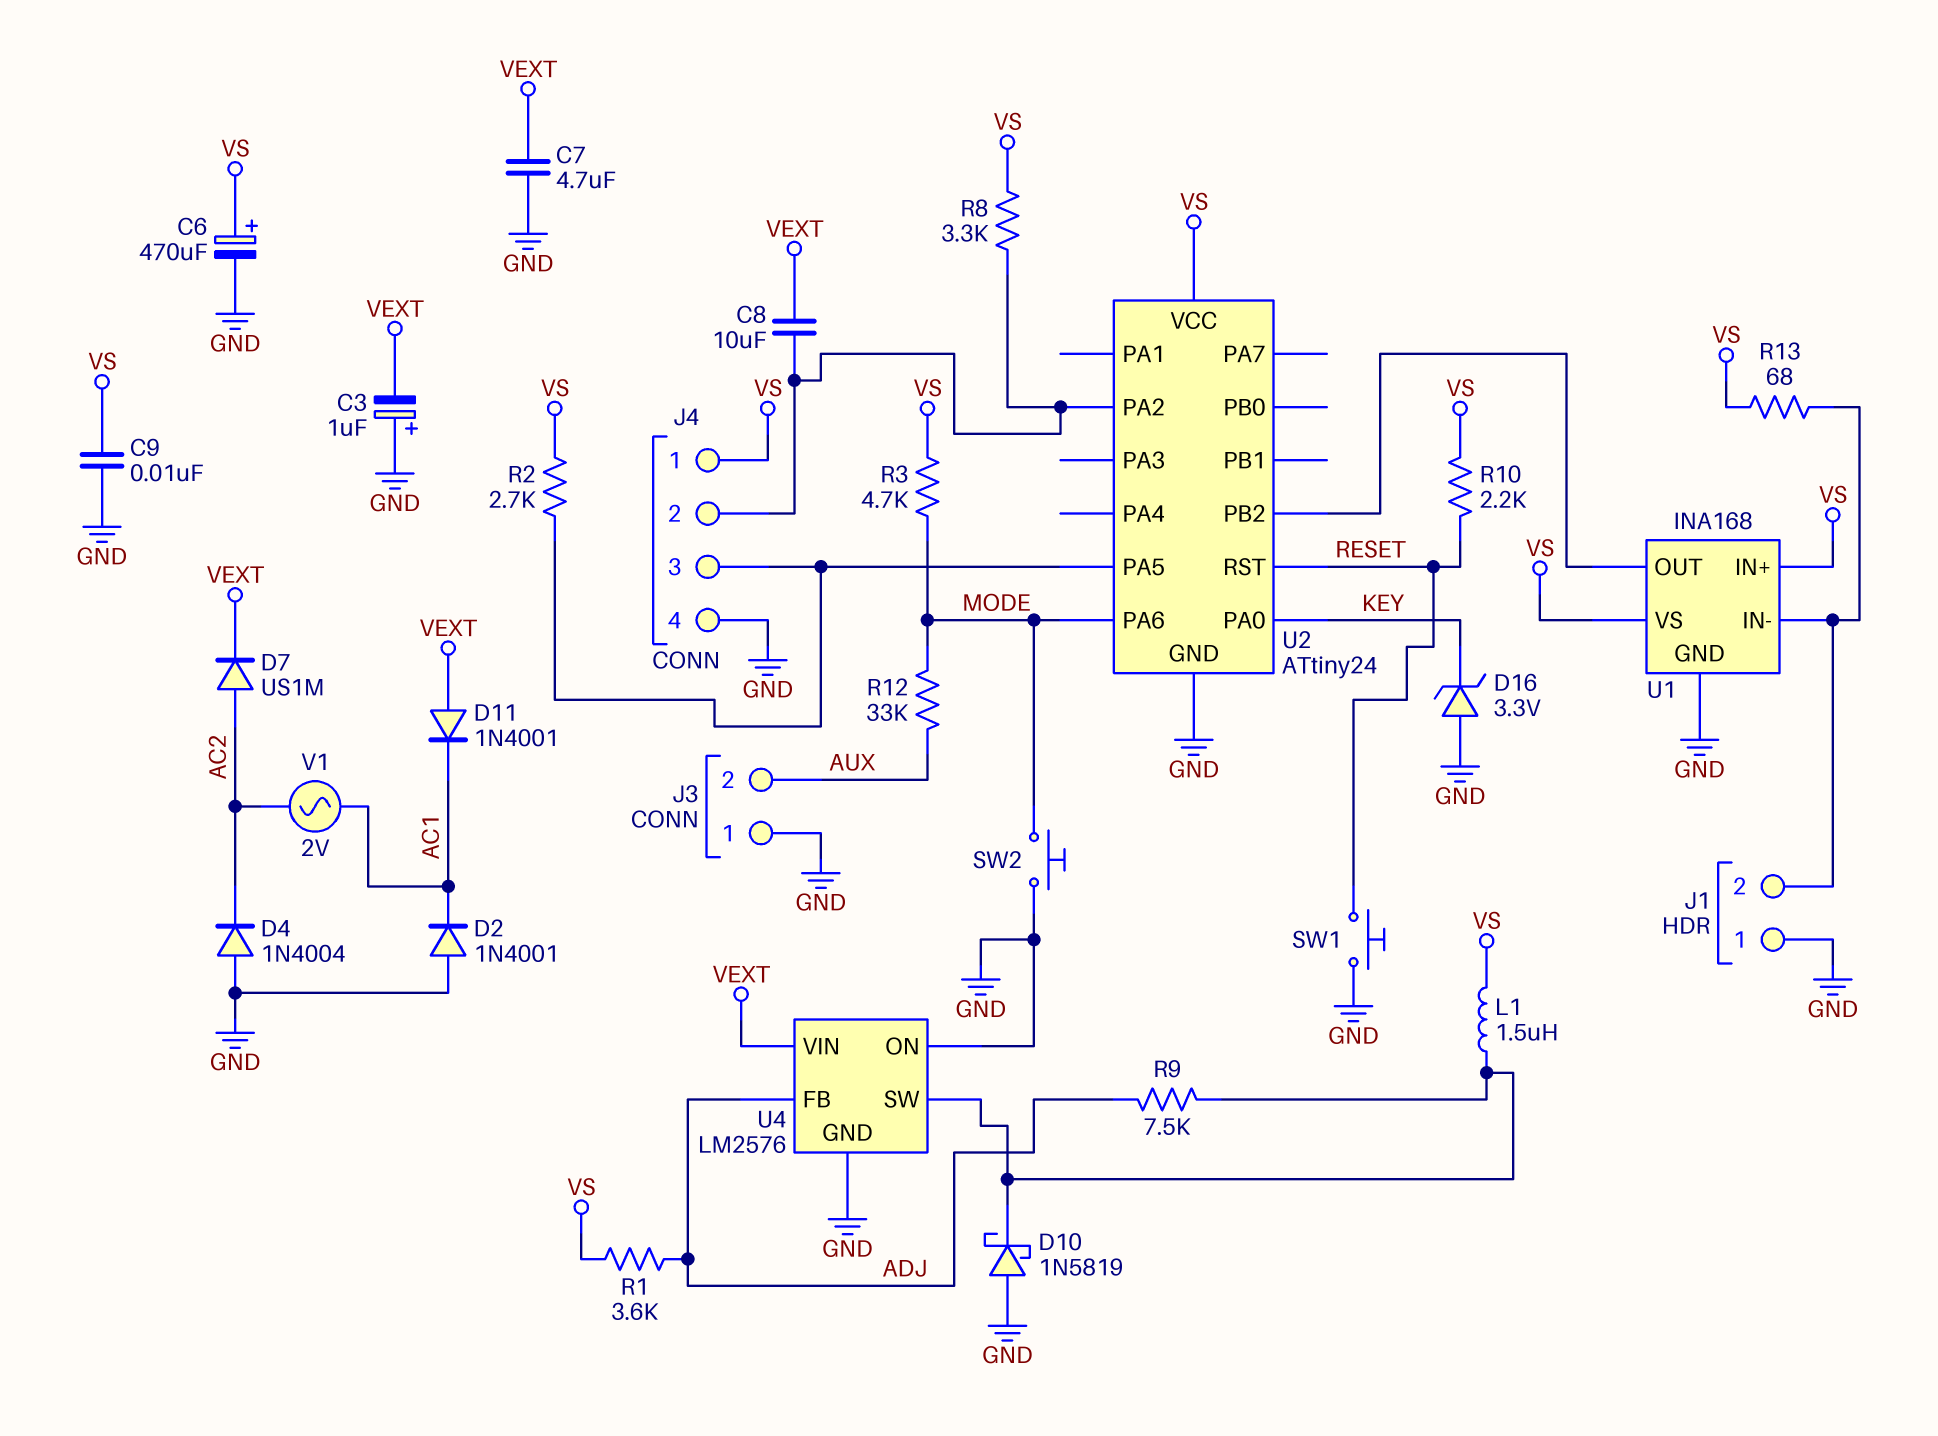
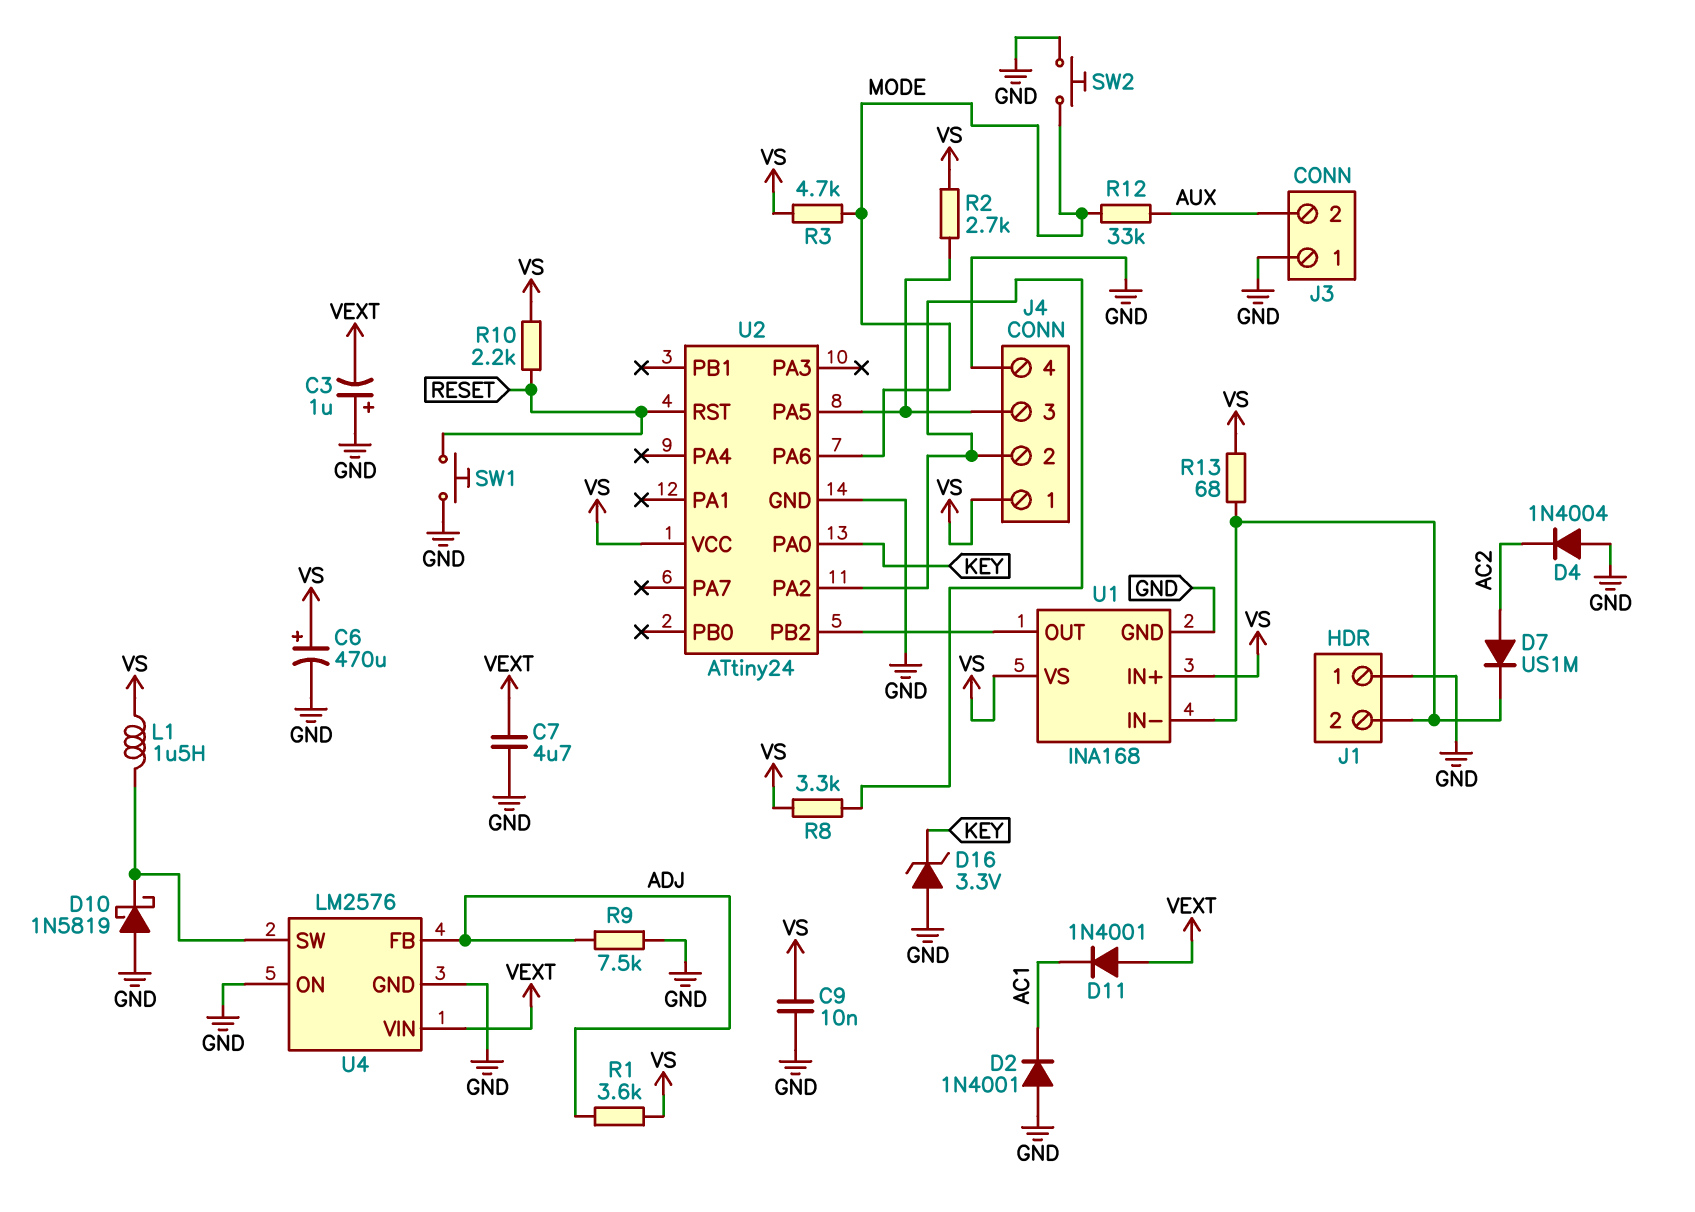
C8: 10uF (J4/2, VEXT) -> none
D7: diode US1M (A AC2, K VEXT) -> diode US1M (A AC2, K J1/2)
R9: 7.5k (ADJ, U4/SW) -> 7.5k (ADJ, GND)
V1: AC 2V (AC1, AC2) -> none

